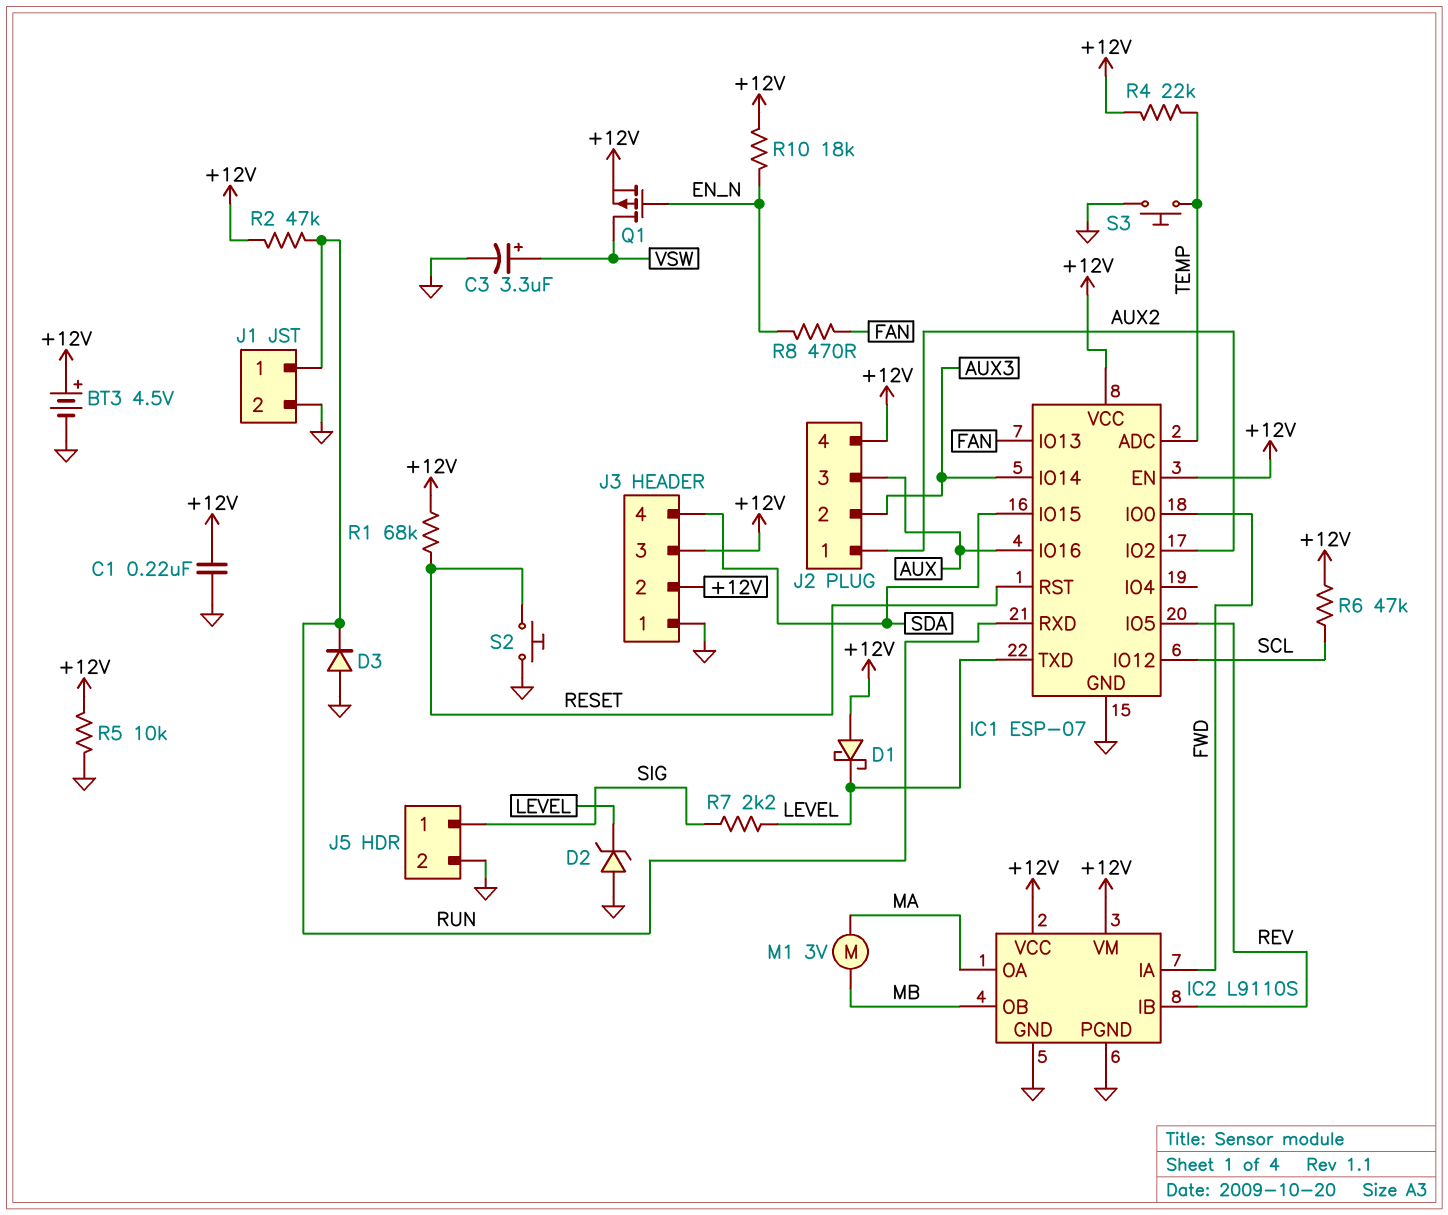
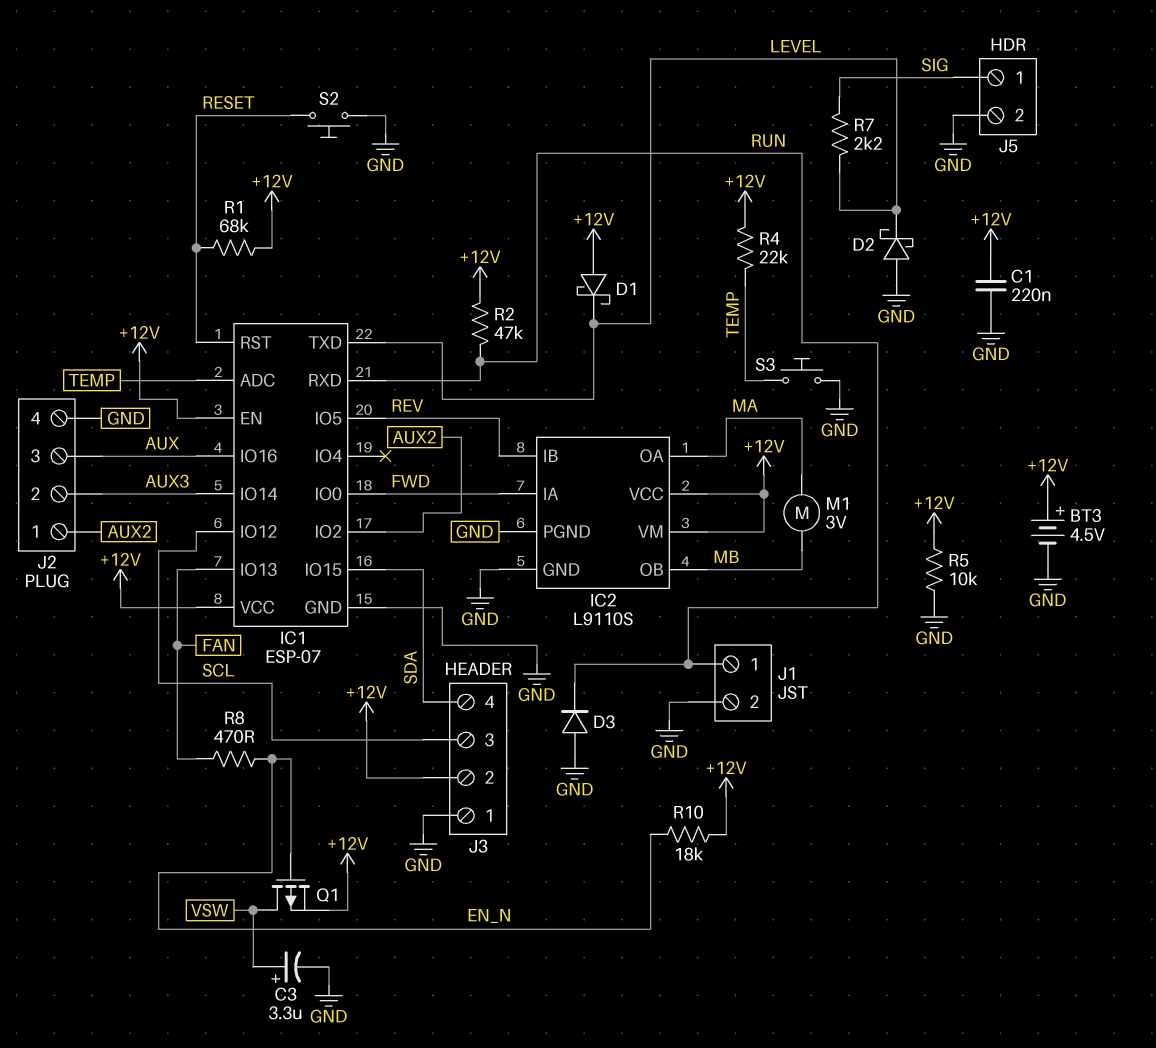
D2: zener (A GND, K LEVEL) -> schottky (A GND, K LEVEL)
J2 pin 4: +12V -> GND
J3 pin 3: +12V -> SCL
R6: 47k (+12V, SCL) -> none

